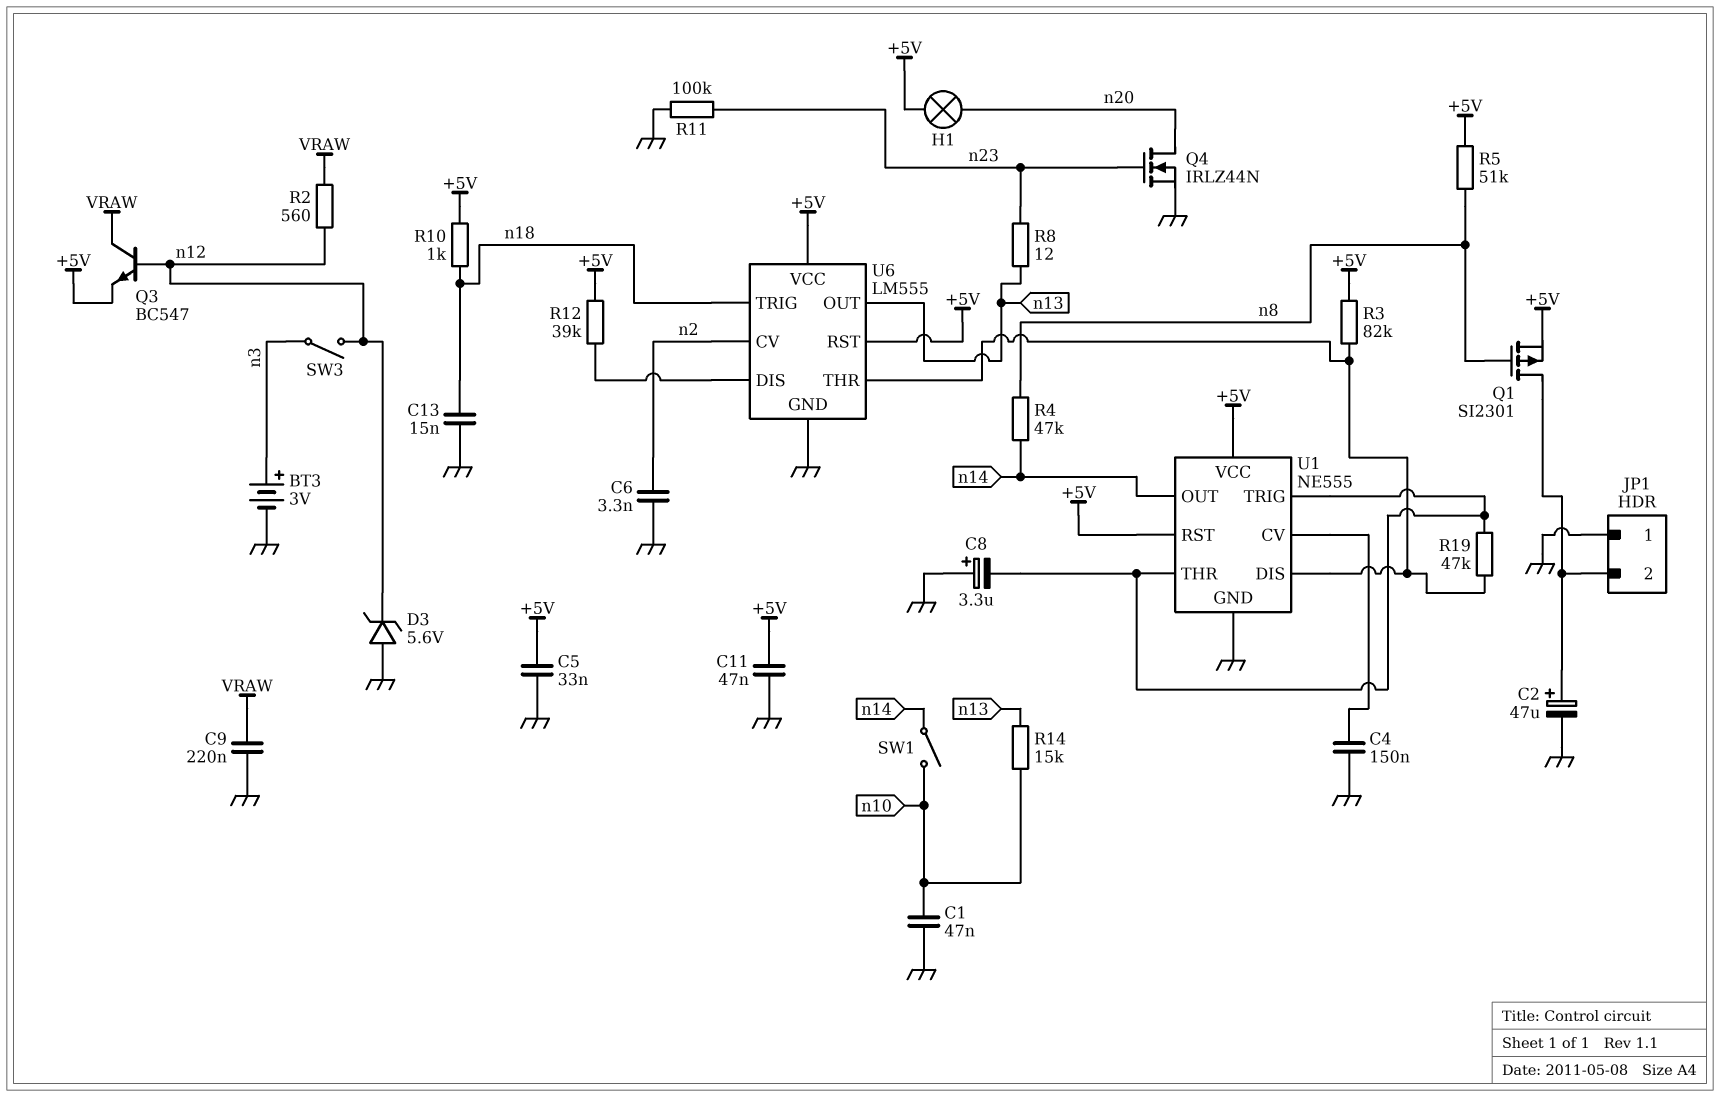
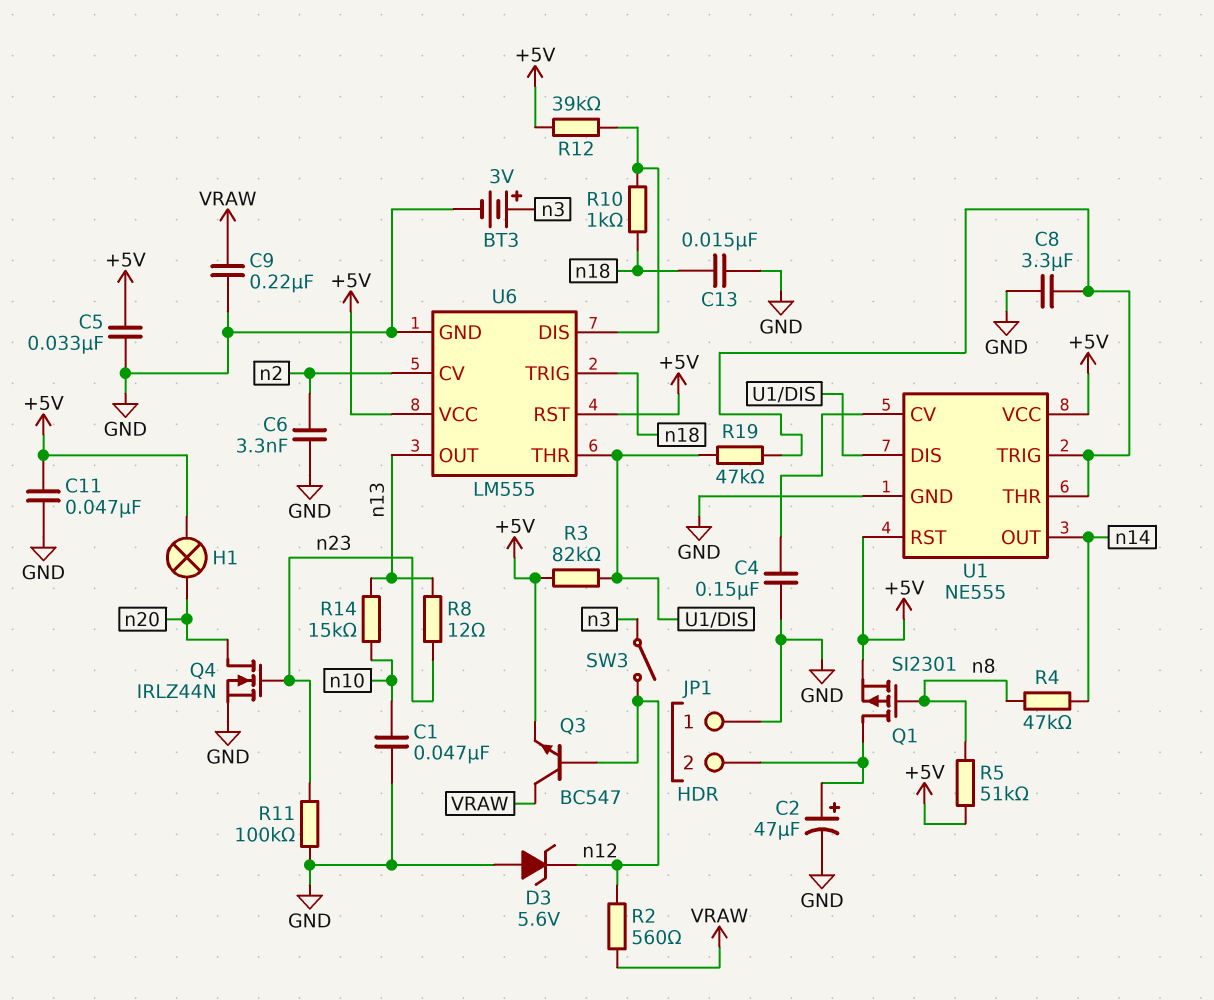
C8: 3.3uF (plus GND, minus U1/THR) -> 3.3uF (GND, U1/THR)
R10: 1k (+5V, n18) -> 1k (U6/DIS, n18)
SW1: switch (n10, n14) -> none

